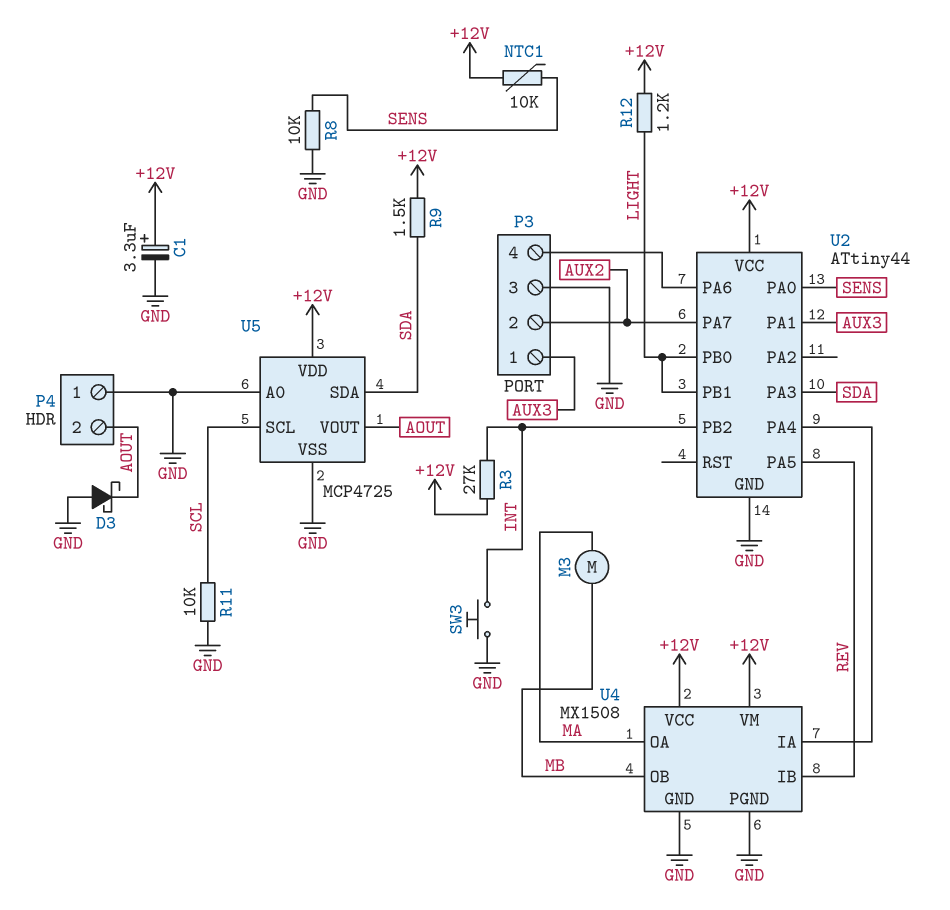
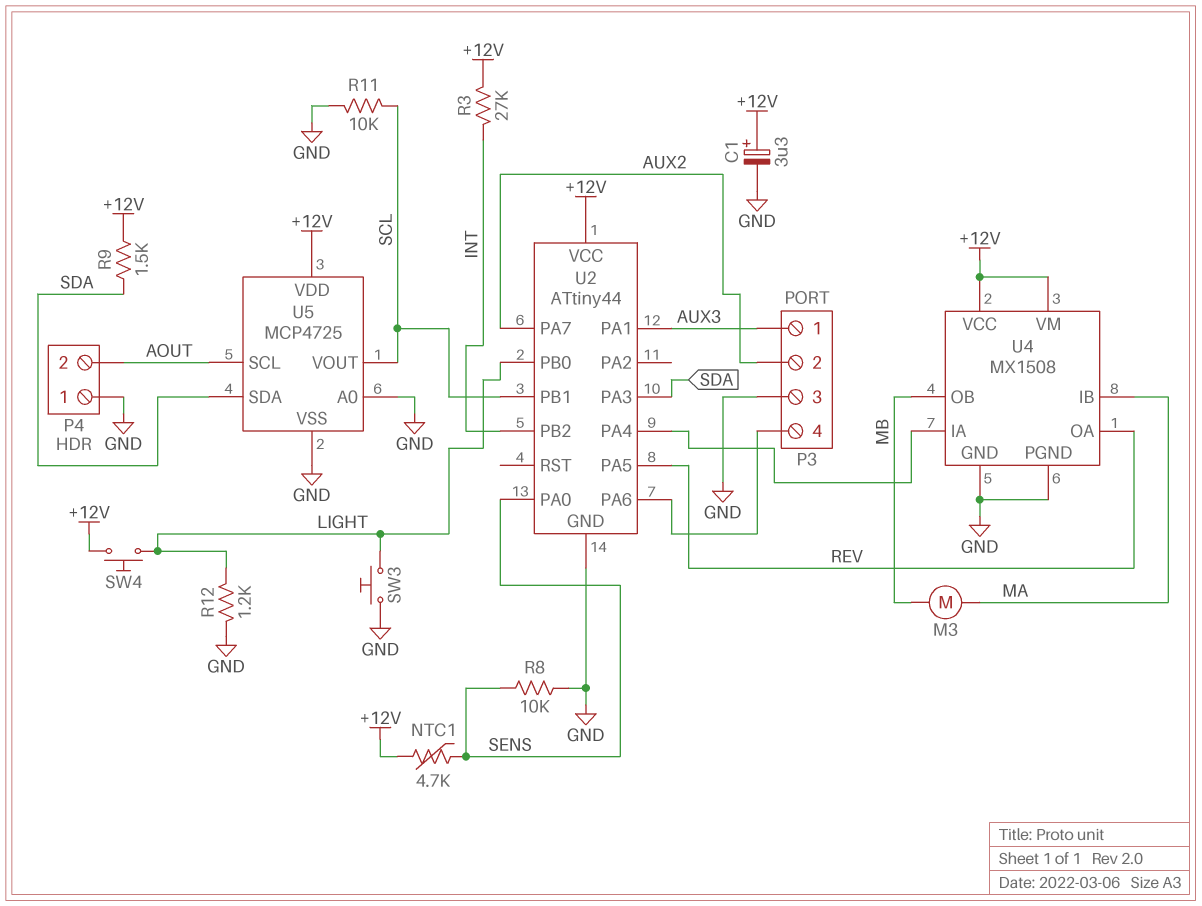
D3: schottky (A GND, K AOUT) -> none
NTC1: 10k (+12V, SENS) -> 4.7k (+12V, SENS)
R12: 1.2k (+12V, LIGHT) -> 1.2k (GND, LIGHT)
SW3: button (GND, INT) -> button (GND, LIGHT)
SW4: none -> button (+12V, LIGHT)
U2 pin PB1: LIGHT -> SCL
U4 pin IB: REV -> MA
U4 pin OA: MA -> REV
U5 pin SCL: SCL -> AOUT
U5 pin VOUT: AOUT -> SCL

